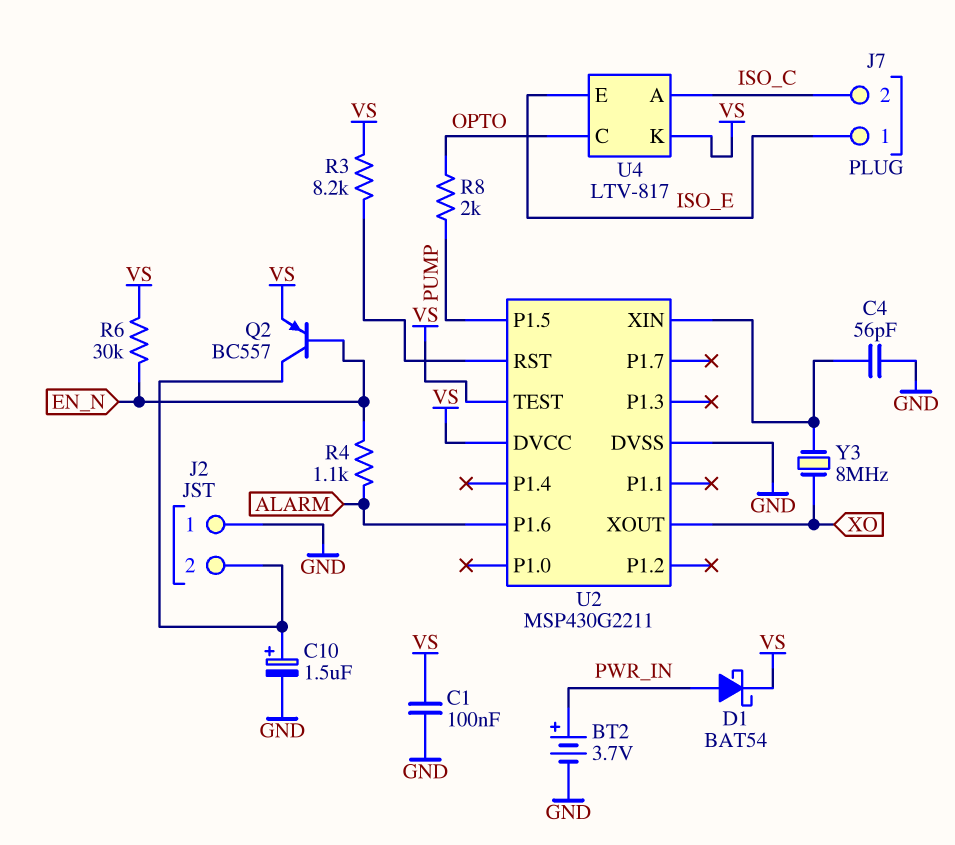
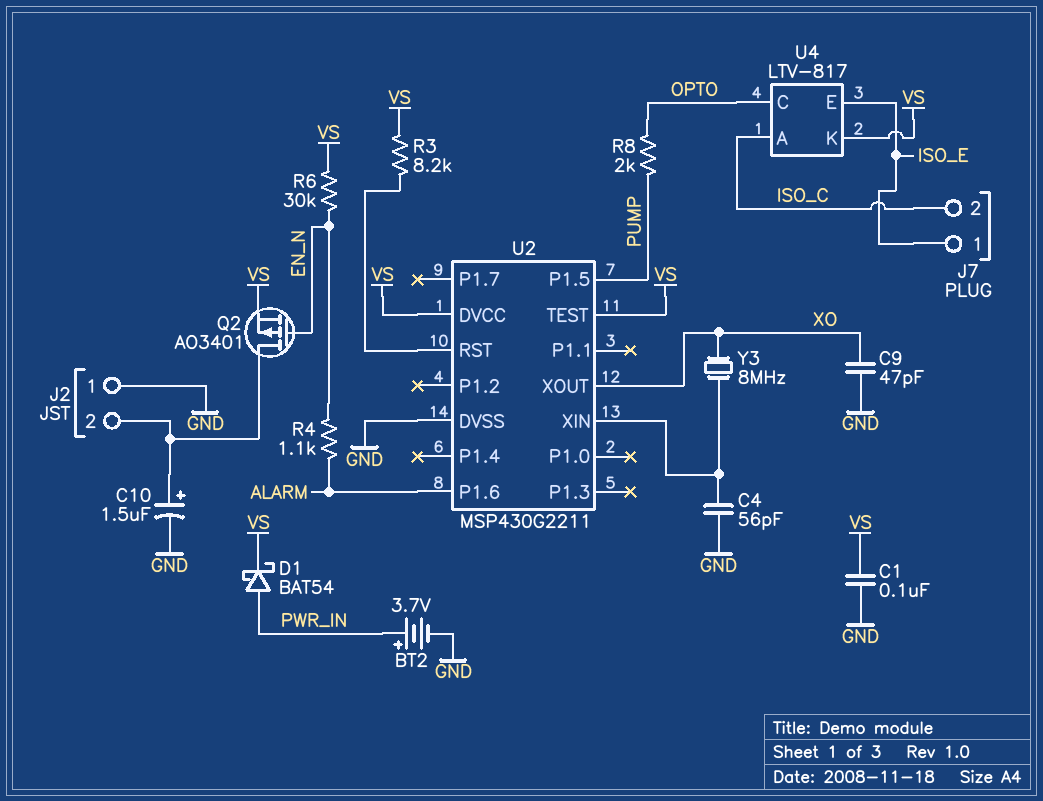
C9: none -> 47pF (GND, XO)
Q2: PNP BC557 (B EN_N, C J2/2, E VS) -> PMOS AO3401 (G EN_N, D J2/2, S VS)

